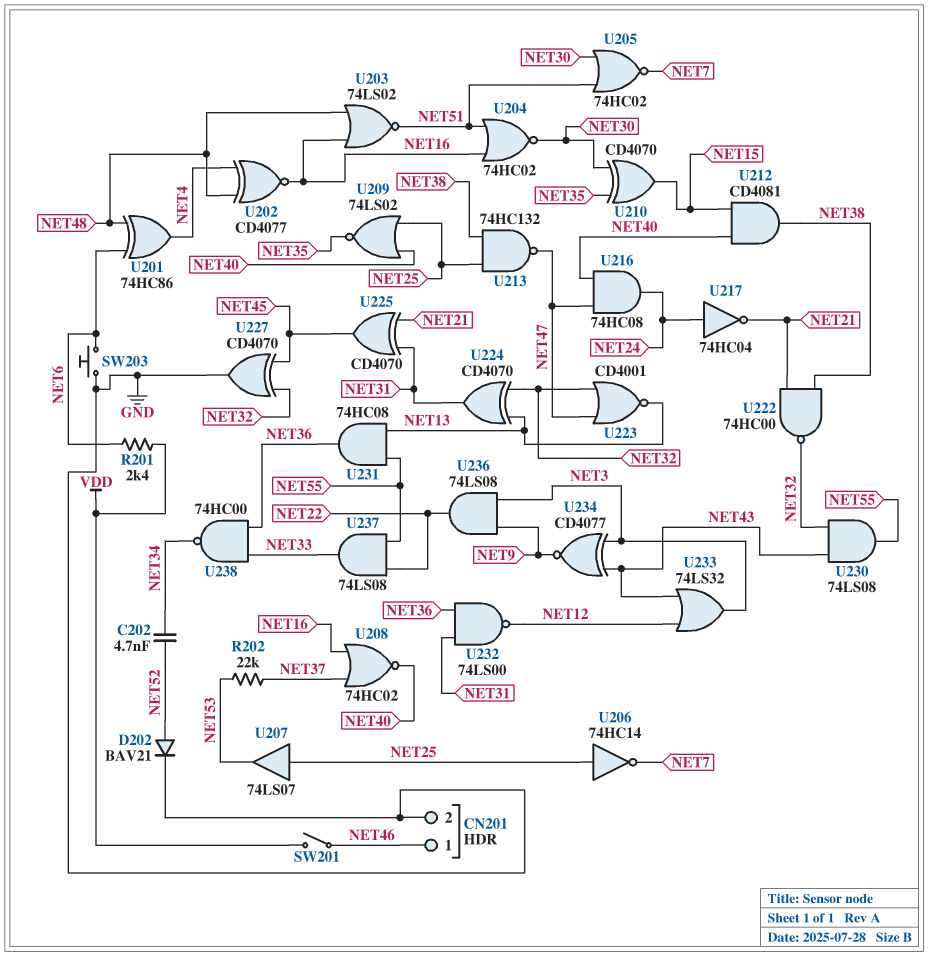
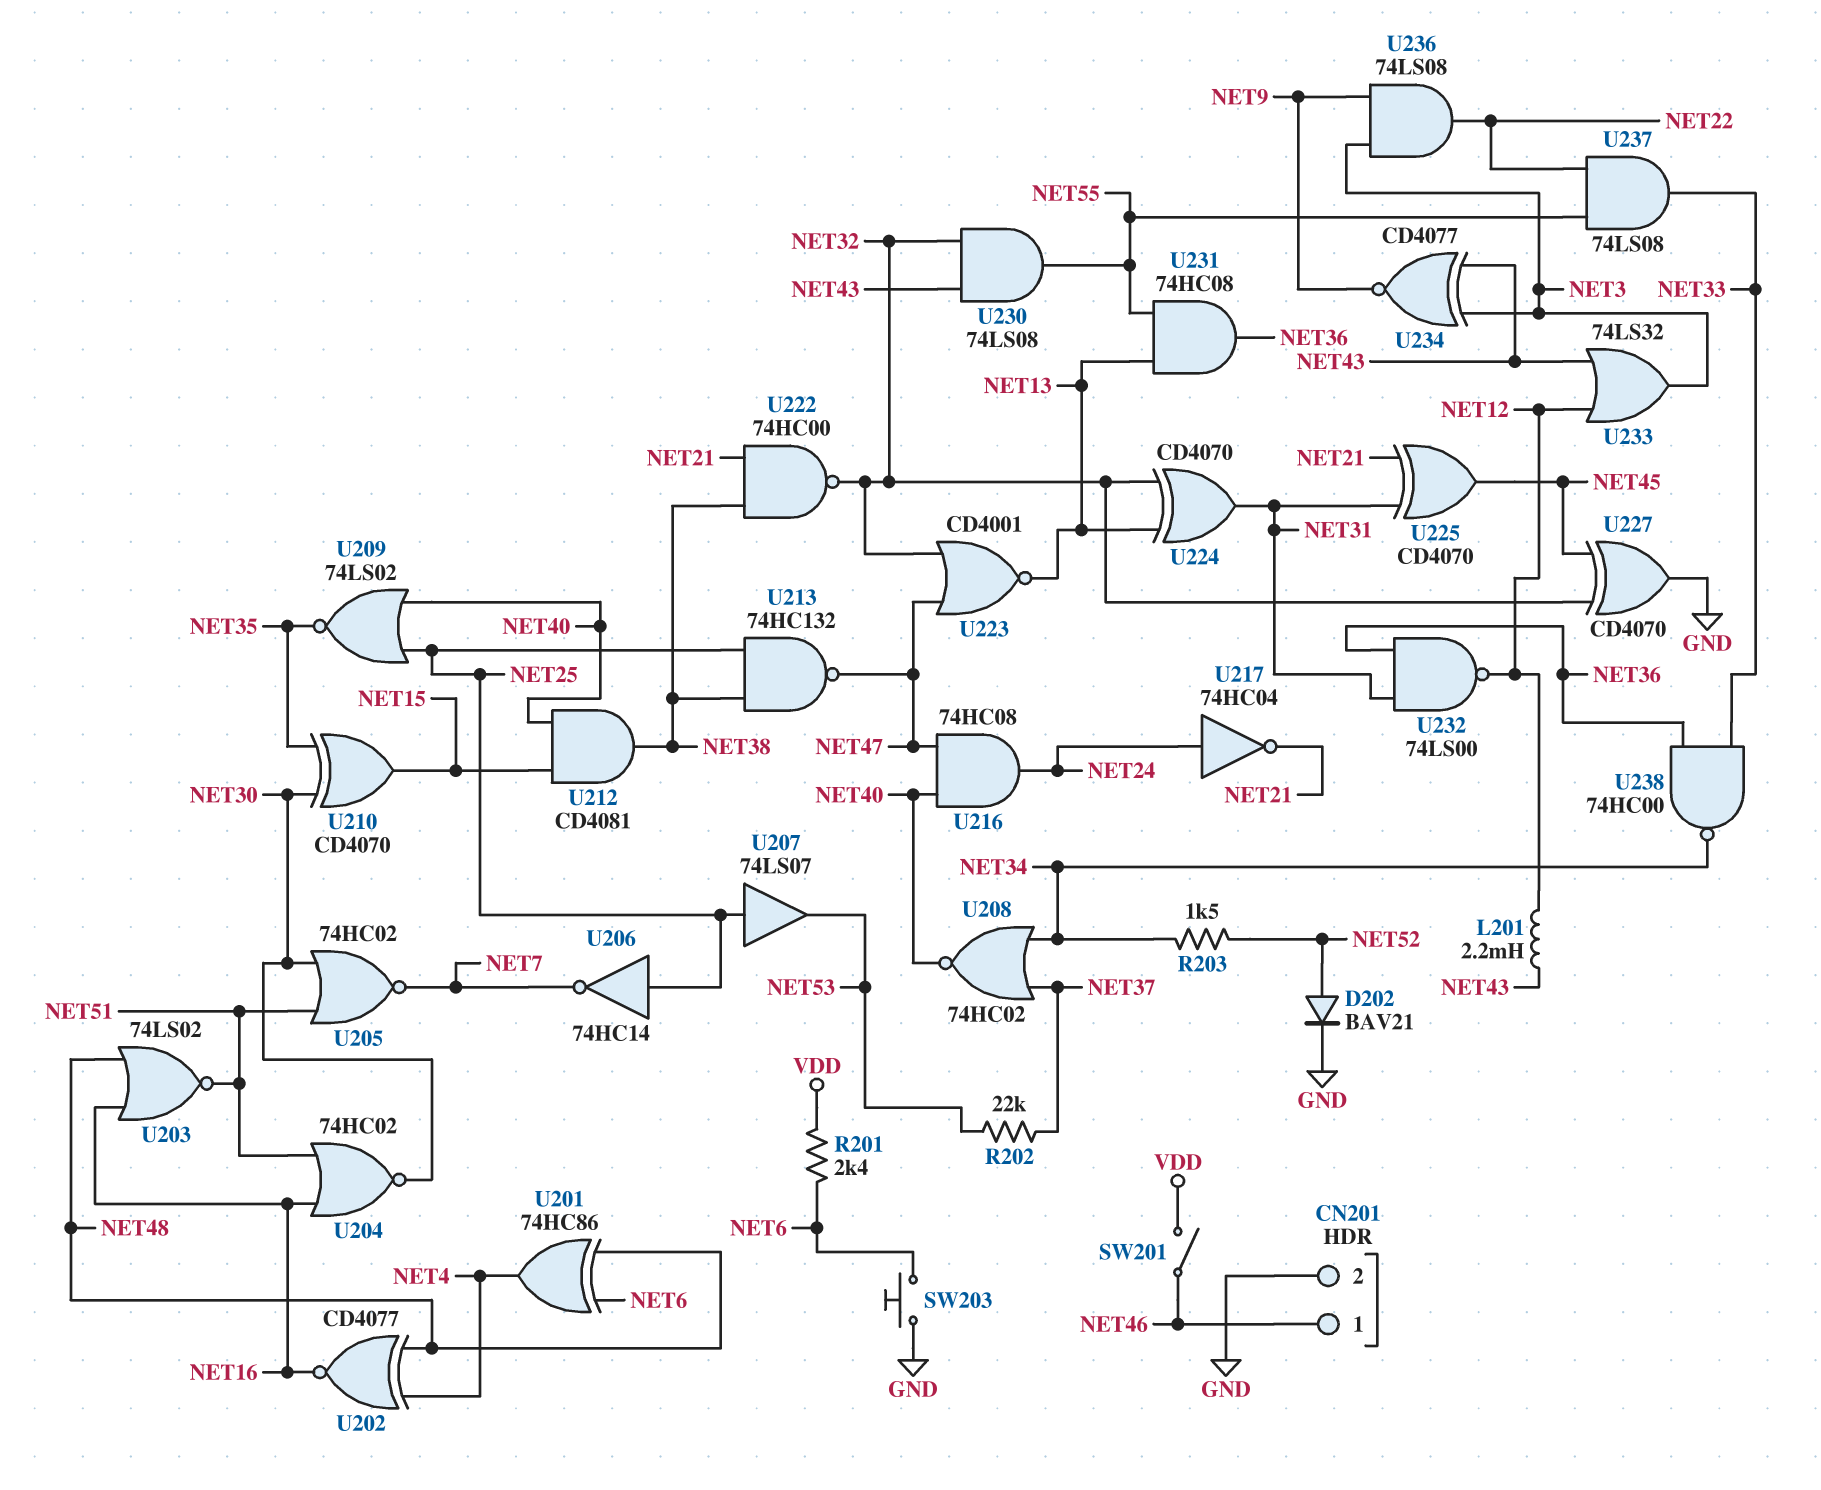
C202: 4.7nF (NET34, NET52) -> none
L201: none -> 2.2mH (NET12, NET43)
R203: none -> 1.5k (NET34, NET52)
U208: NOR 74HC02 (in NET16, in NET37, out NET40) -> NOR 74HC02 (in NET34, in NET37, out NET40)

